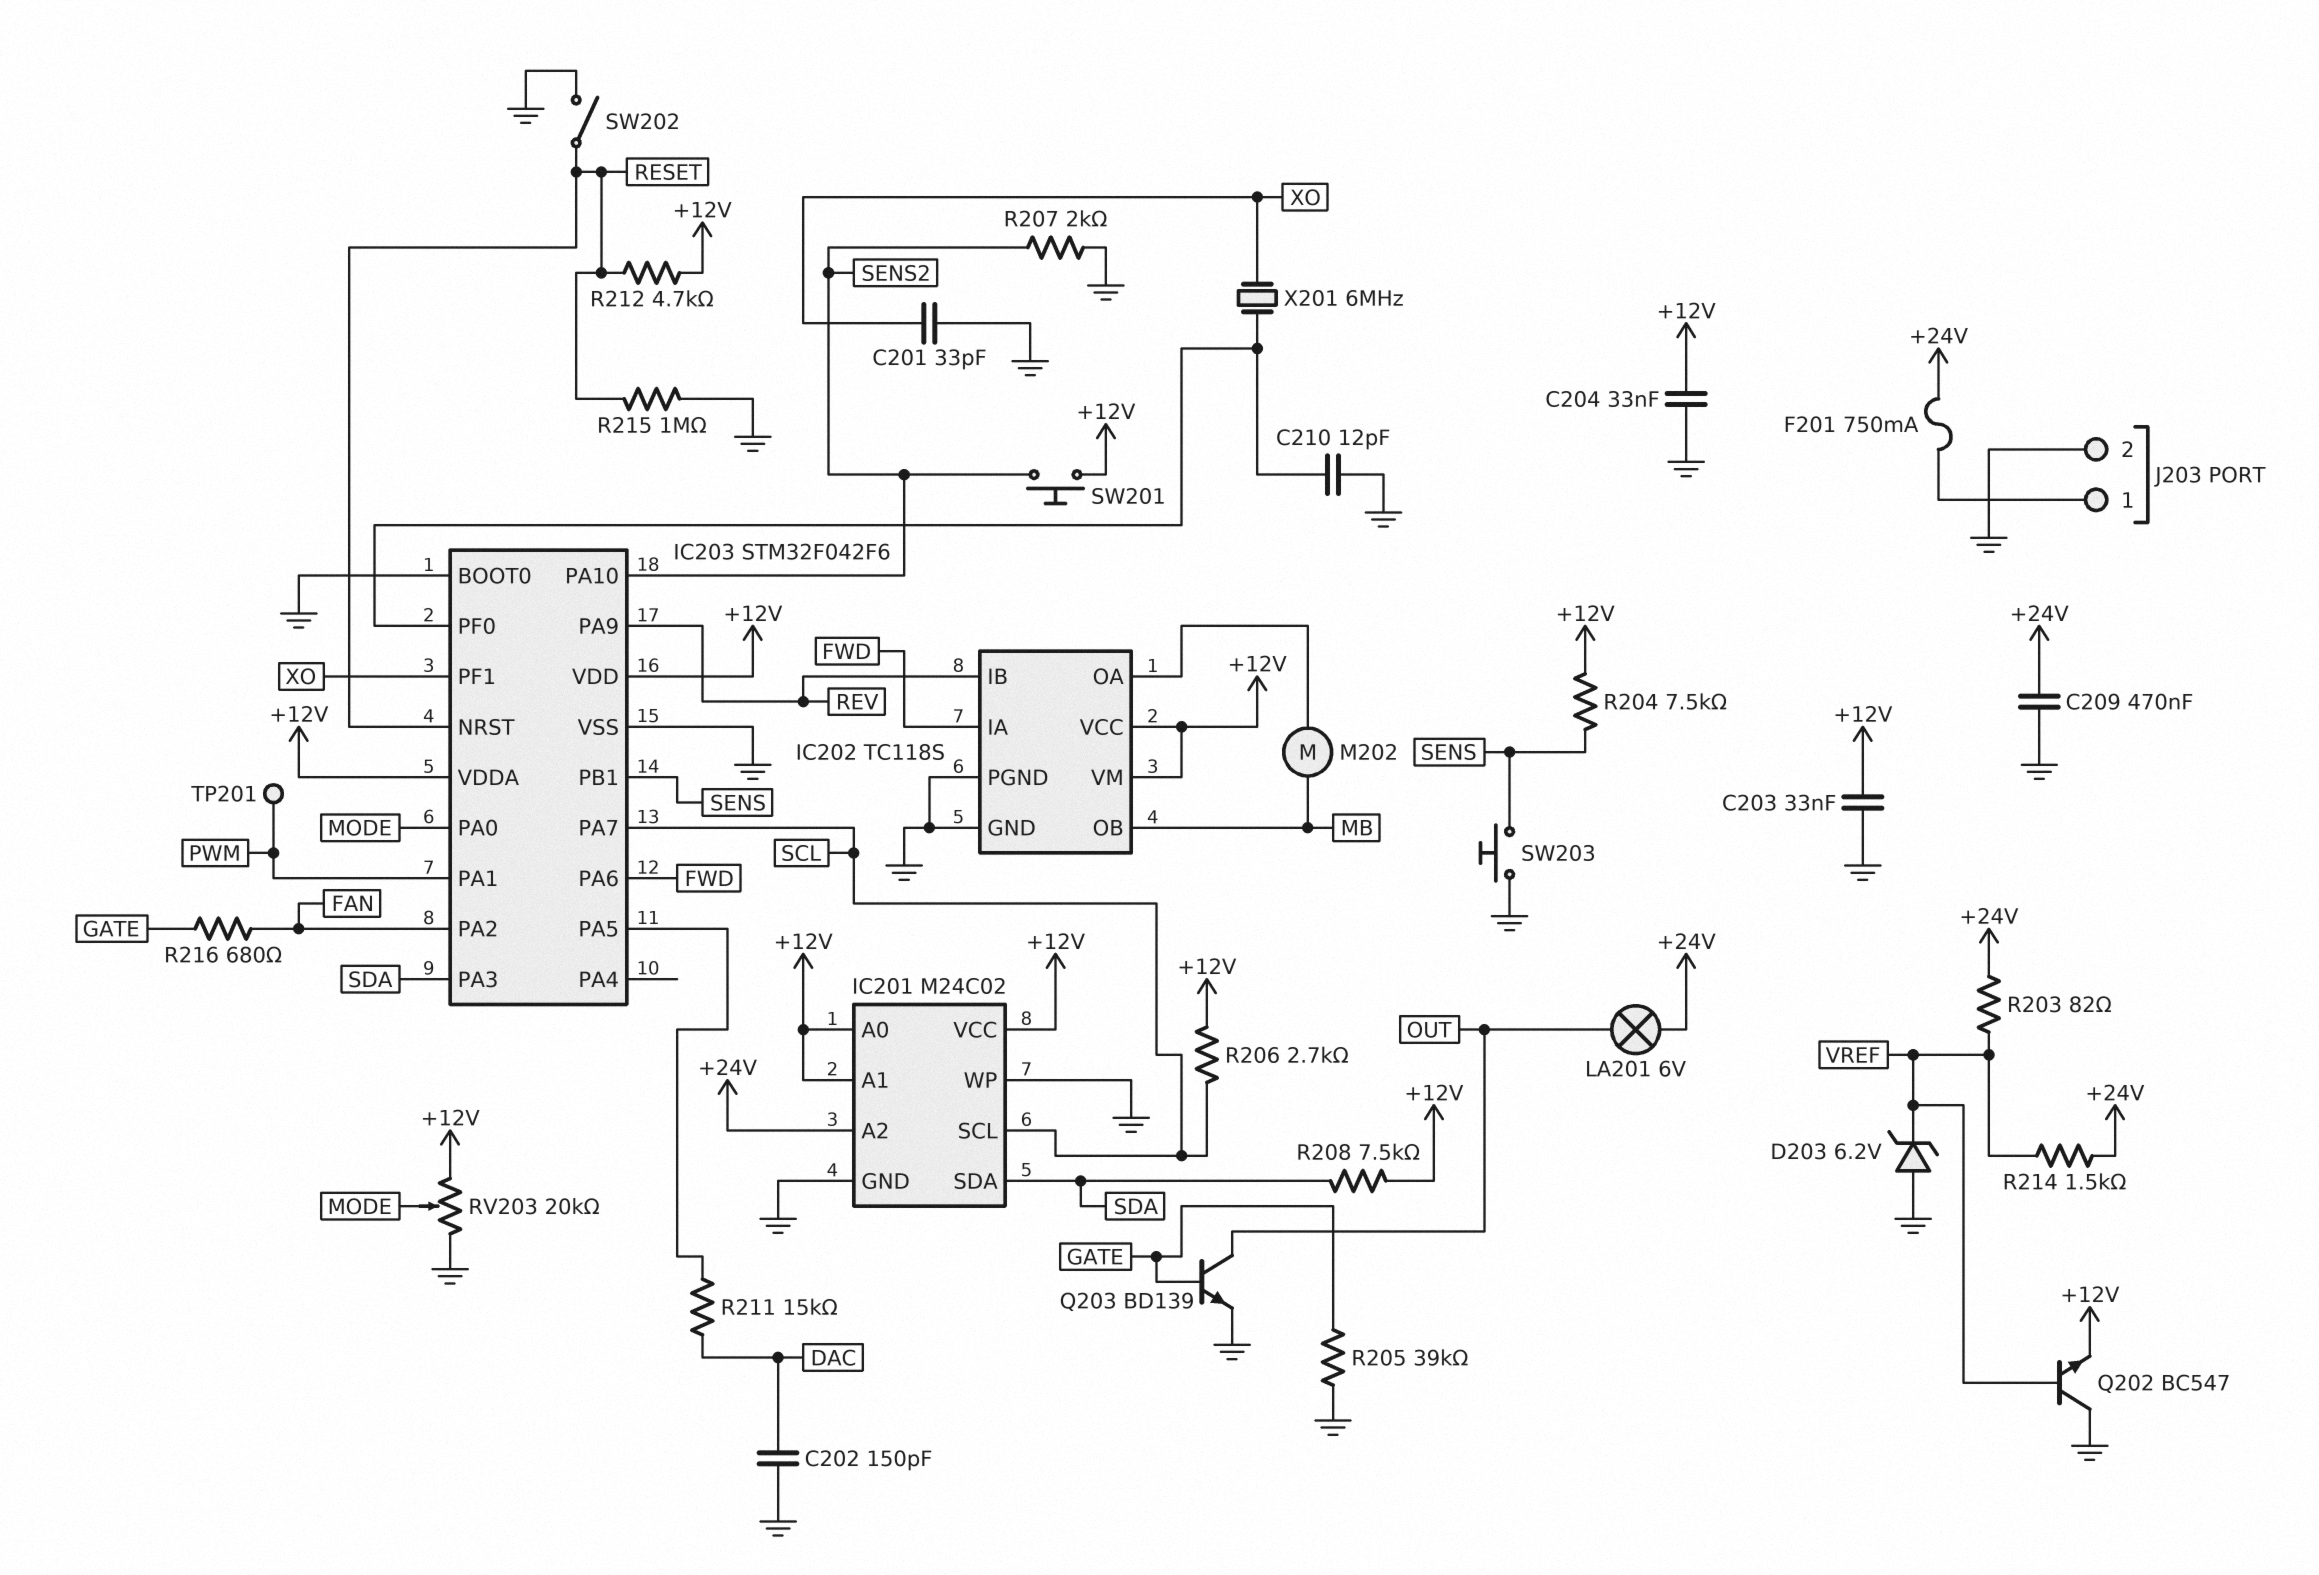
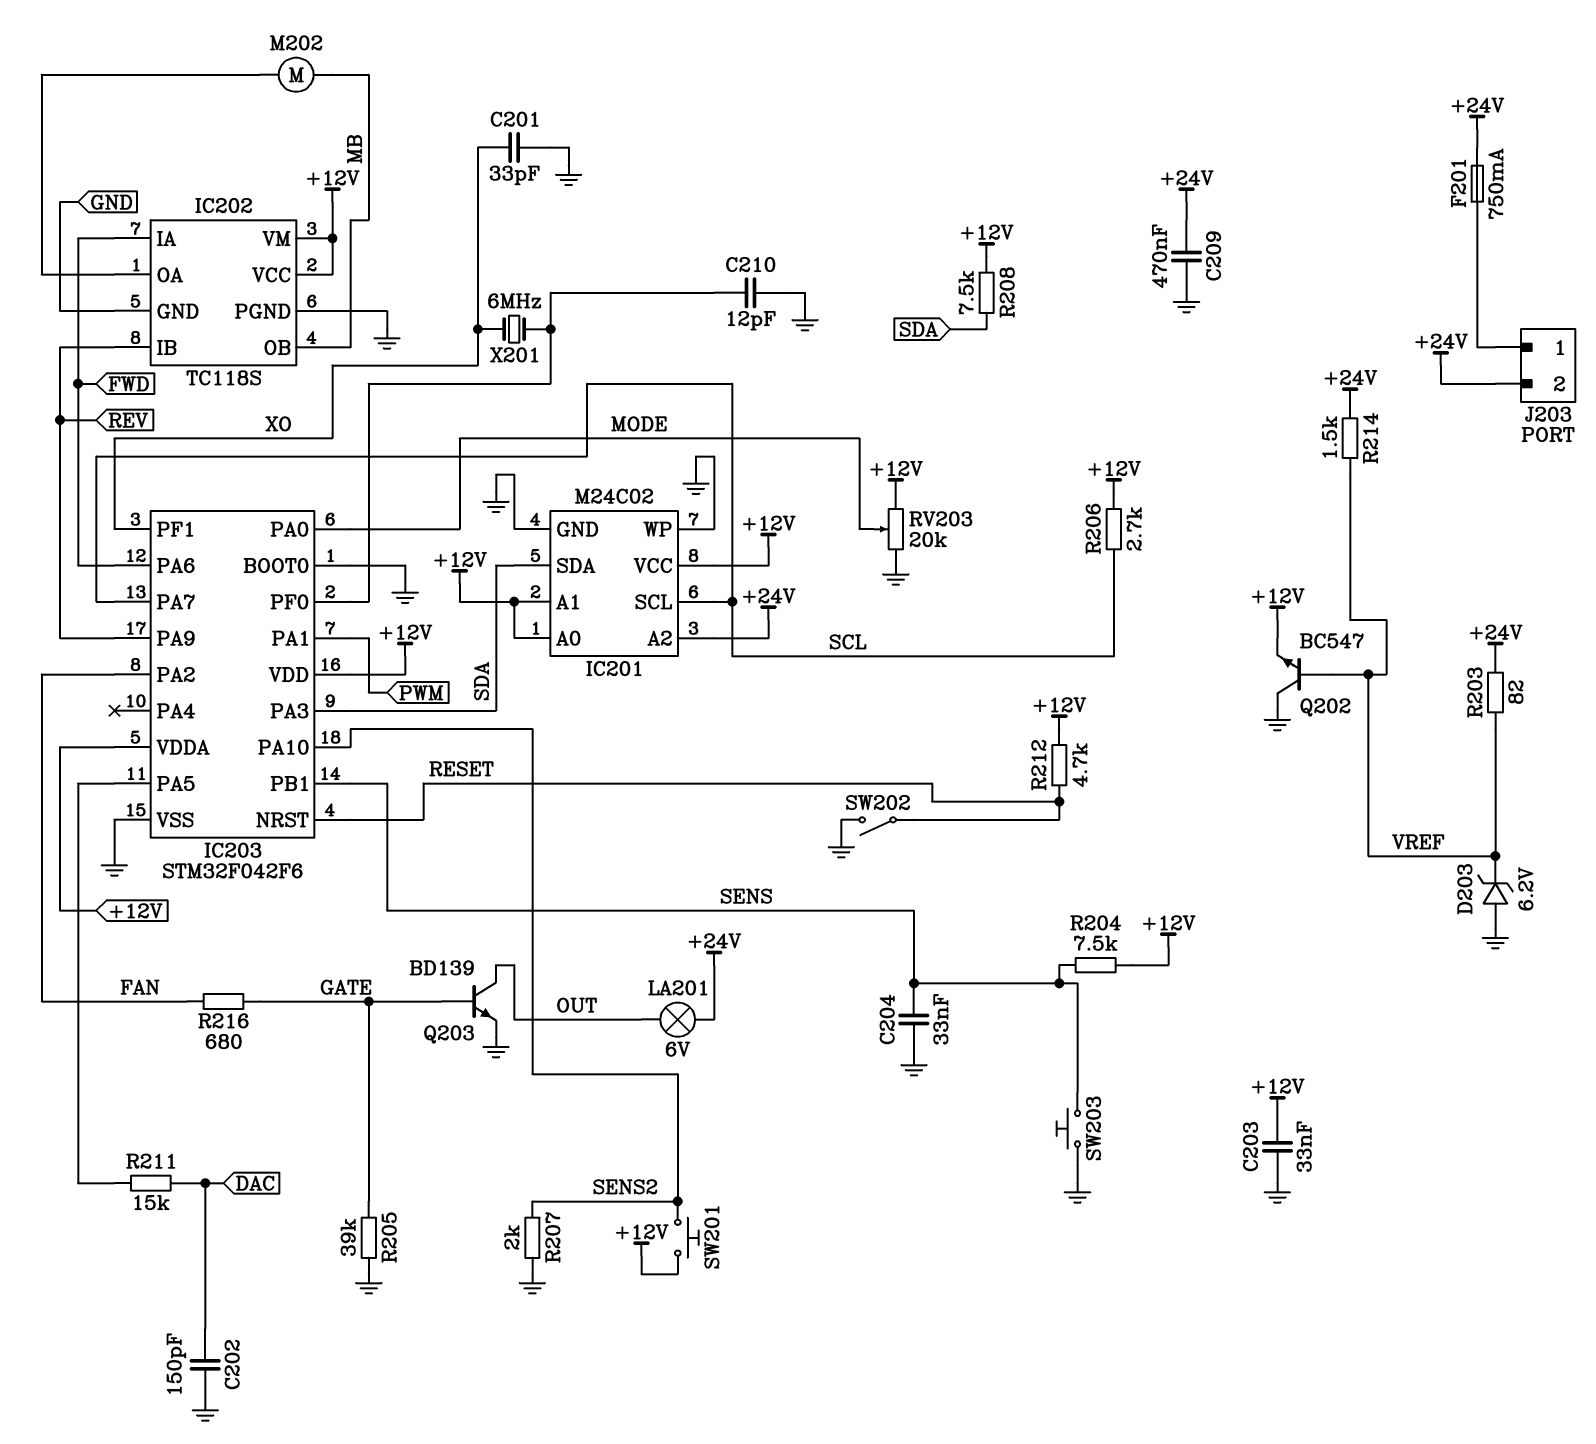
C204: 33nF (+12V, GND) -> 33nF (GND, SENS)
J203 pin 2: GND -> +24V
R215: 1M (GND, RESET) -> none
TP201: test point (PWM) -> none

